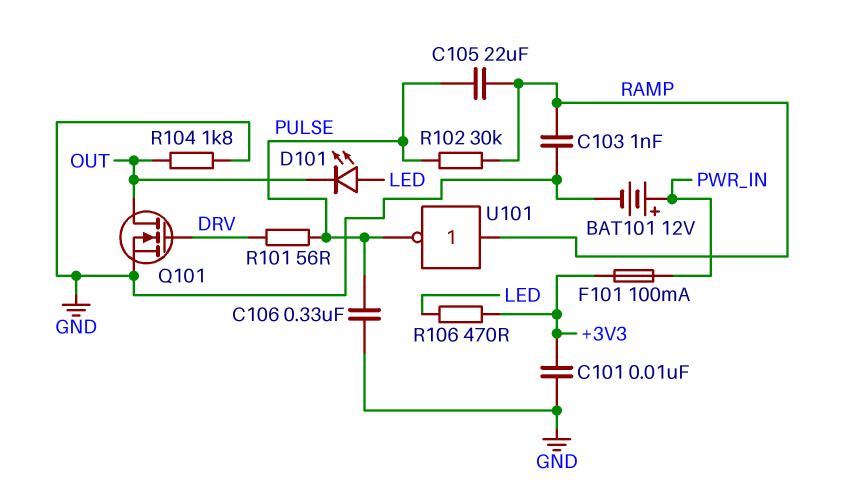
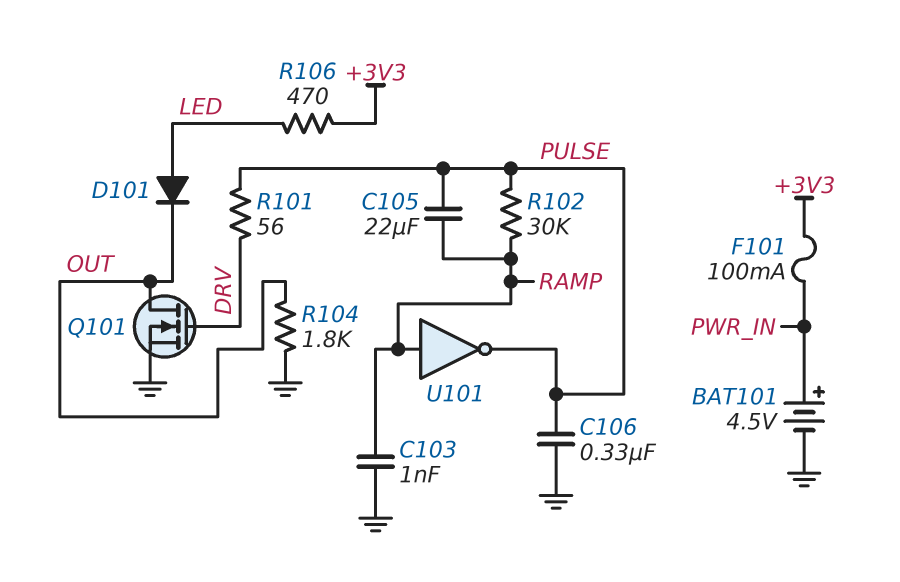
BAT101: 12V (plus PWR_IN, minus GND) -> 4.5V (plus PWR_IN, minus GND)
C101: 10nF (+3V3, GND) -> none
D101: LED (A LED, K OUT) -> diode (A LED, K OUT)

